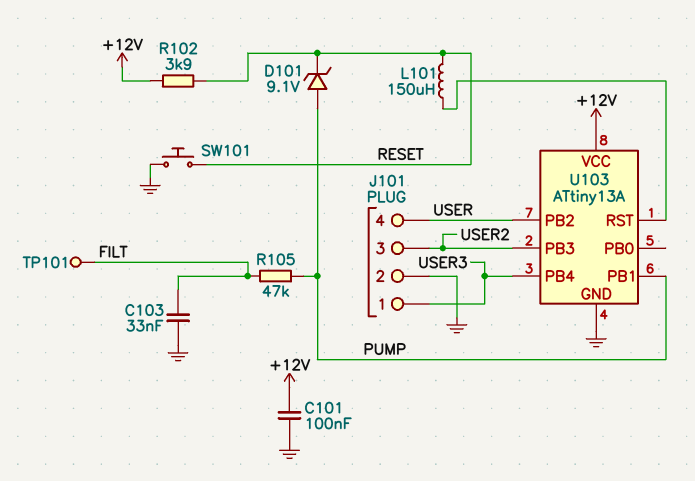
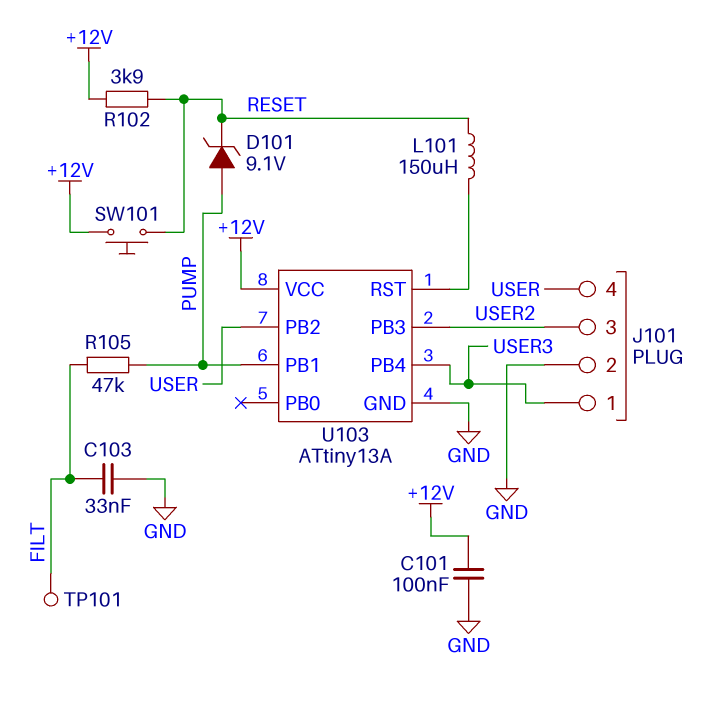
SW101: button (GND, RESET) -> button (+12V, RESET)

